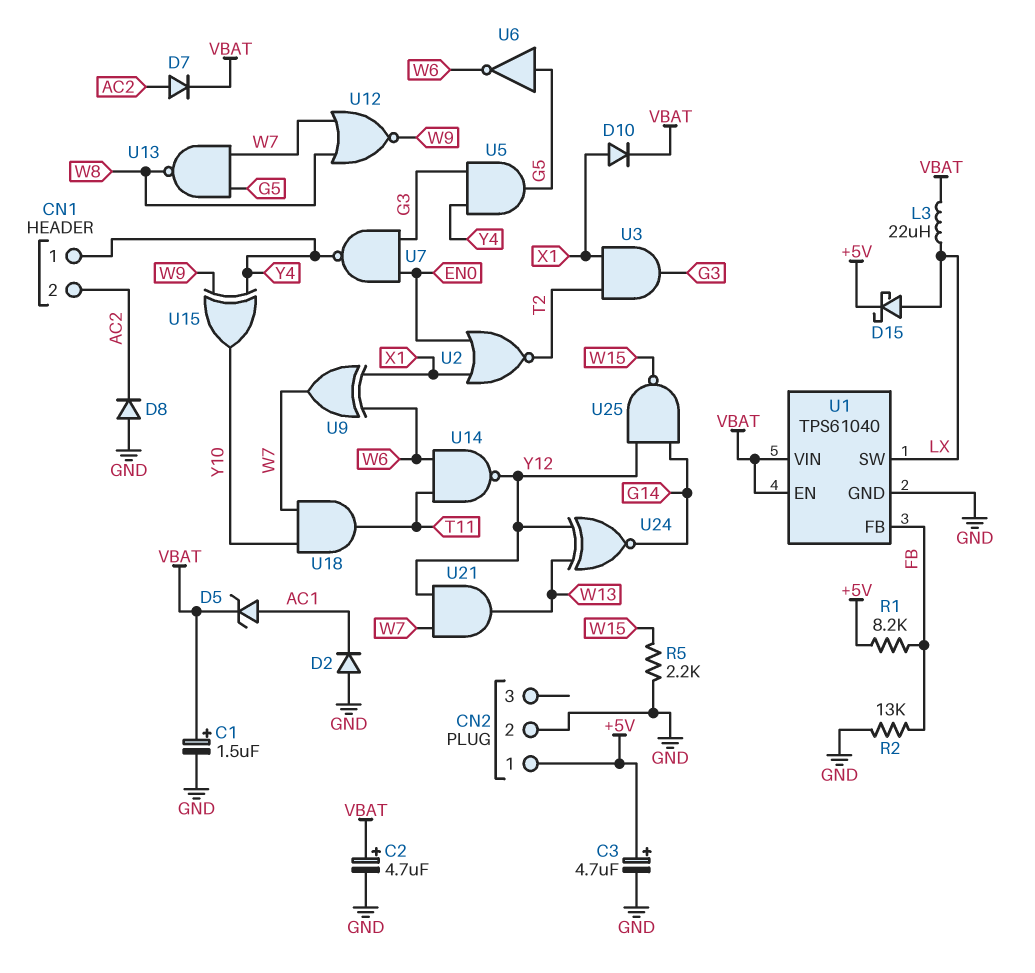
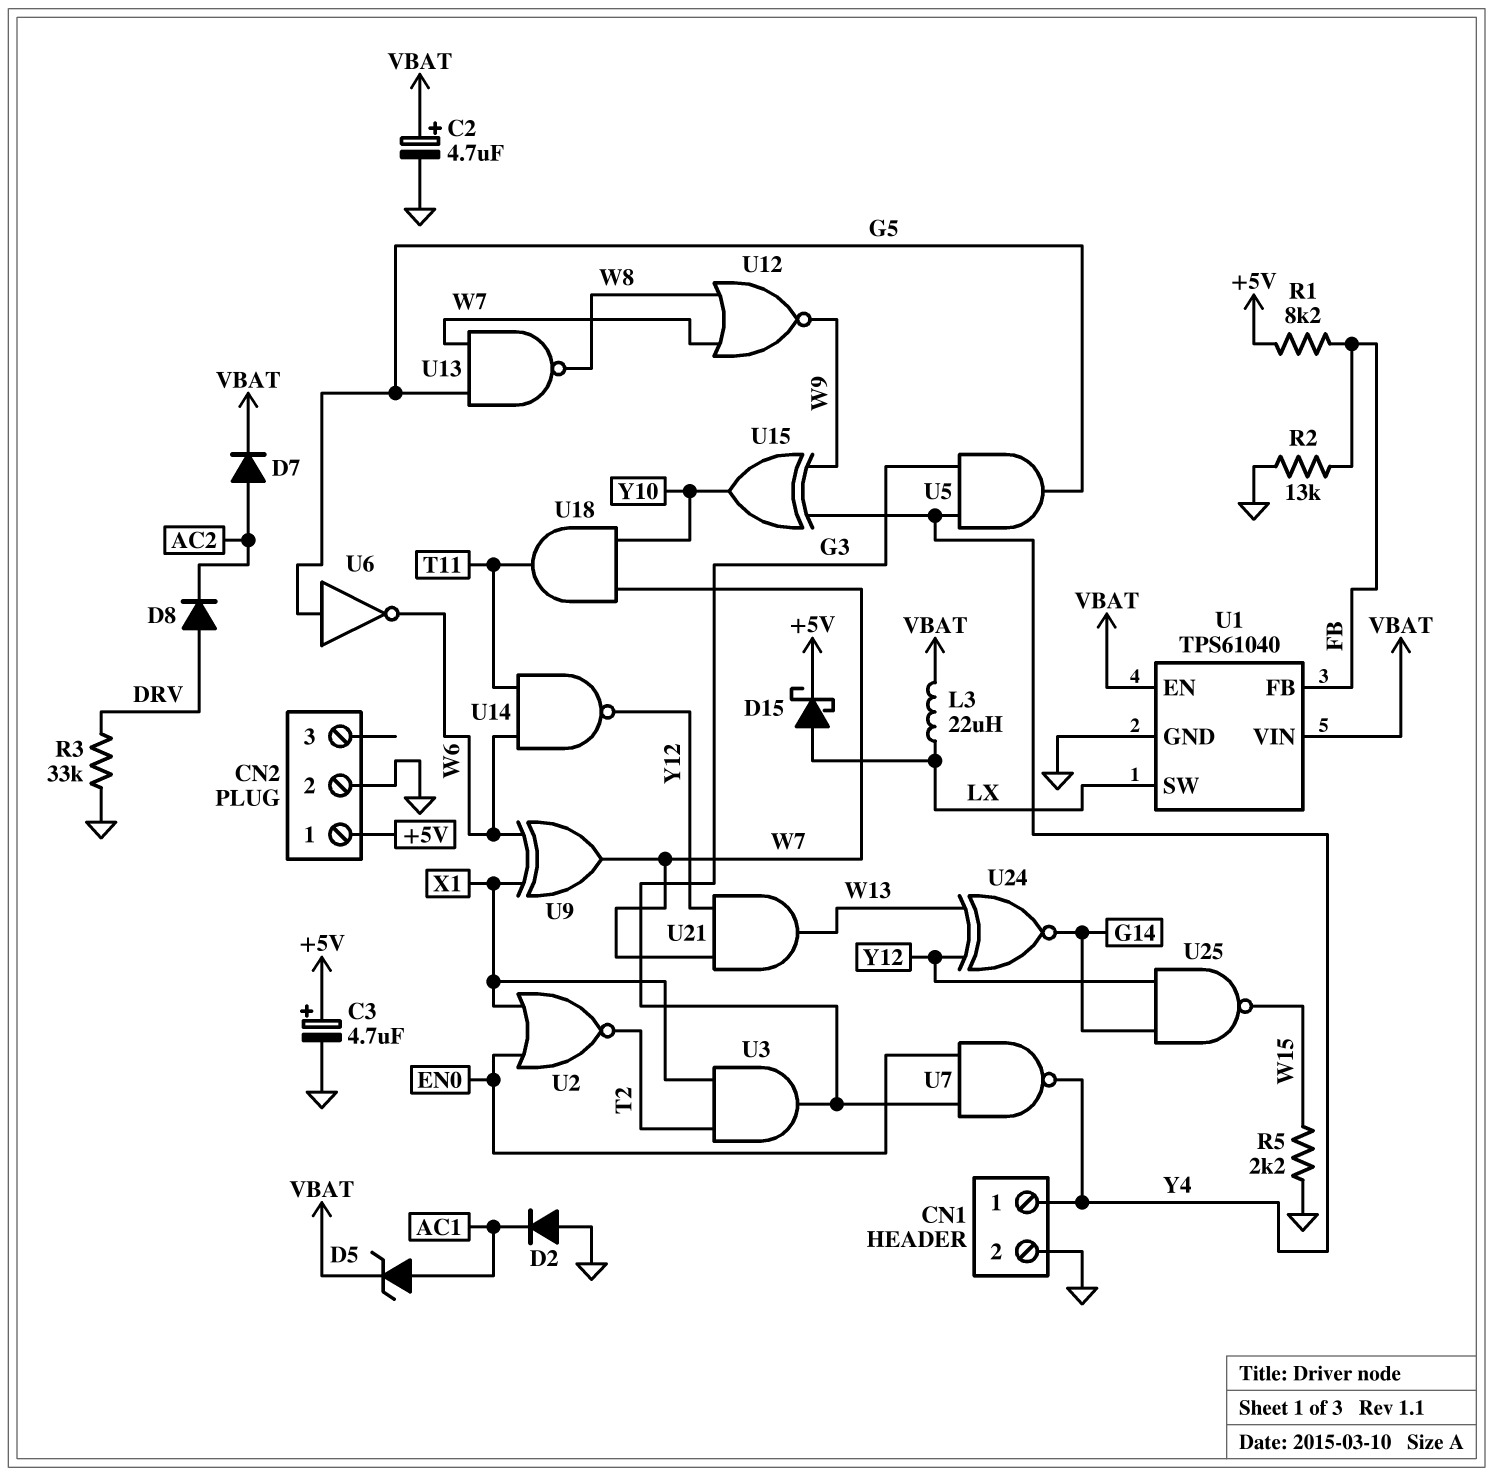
C1: 1.5uF (plus VBAT, minus GND) -> none
CN1 pin 2: AC2 -> GND
D8: diode (A GND, K AC2) -> diode (A DRV, K AC2)
D10: diode (A X1, K VBAT) -> none
R3: none -> 33k (DRV, GND)

